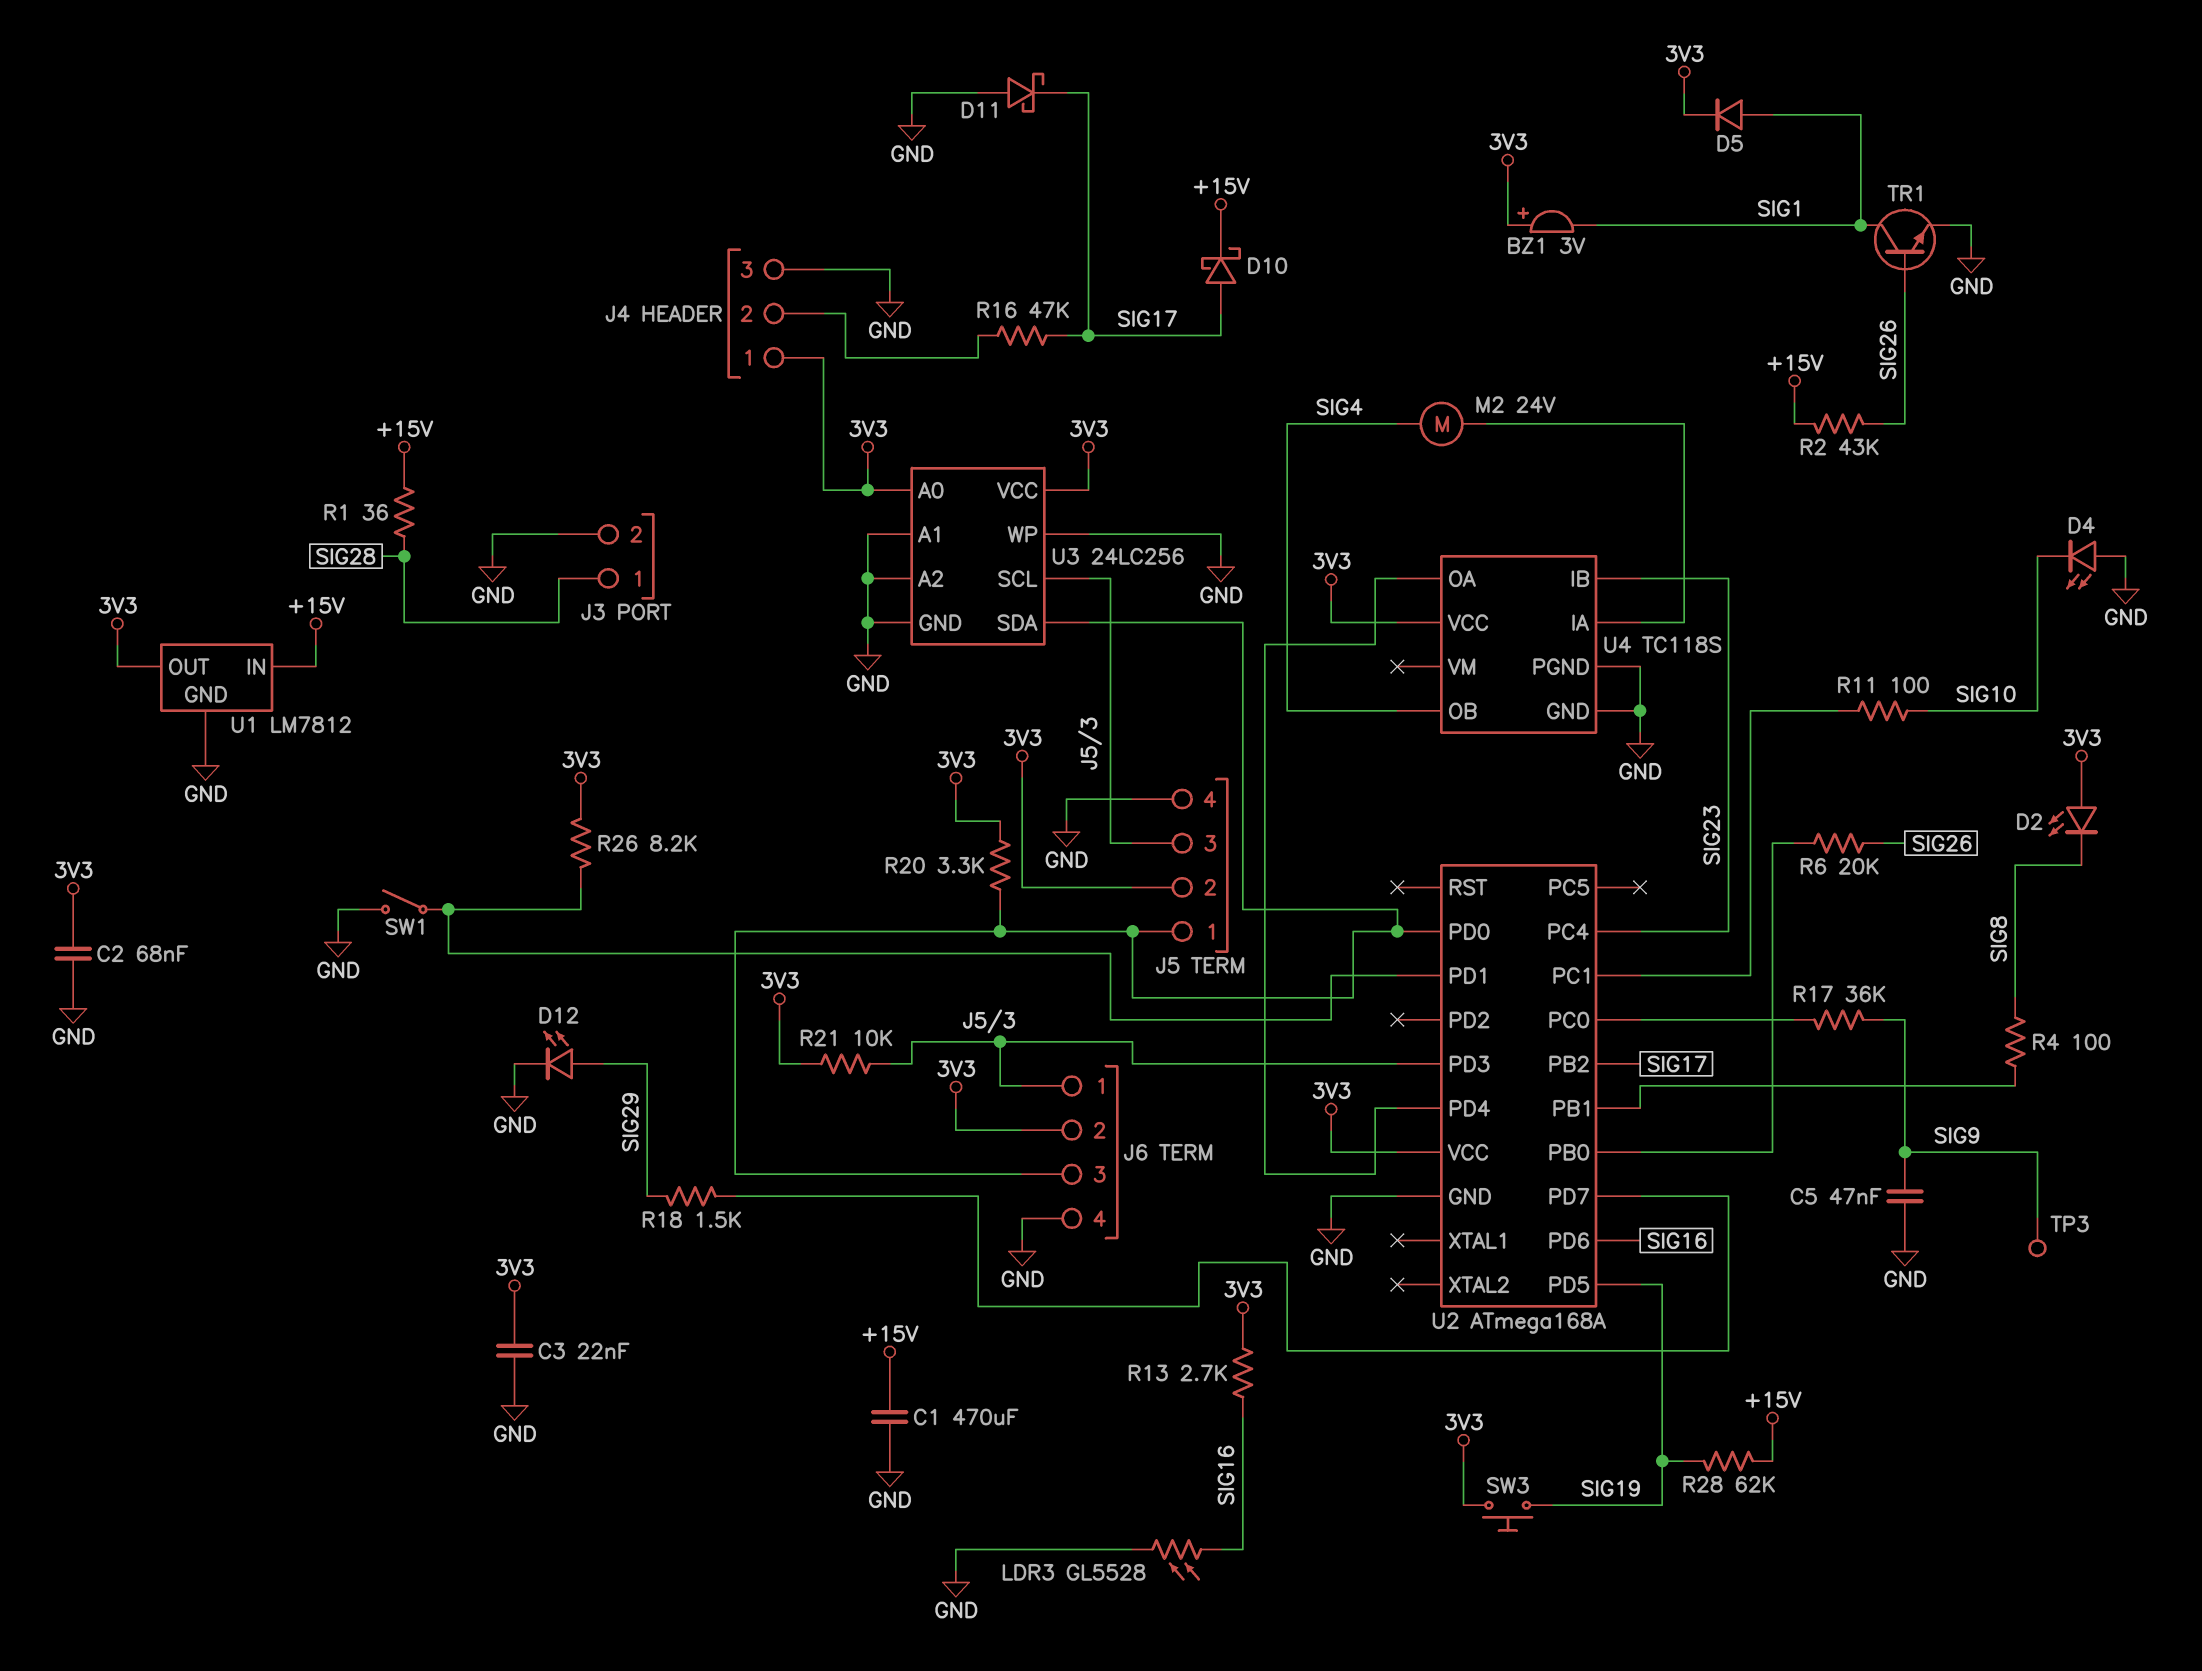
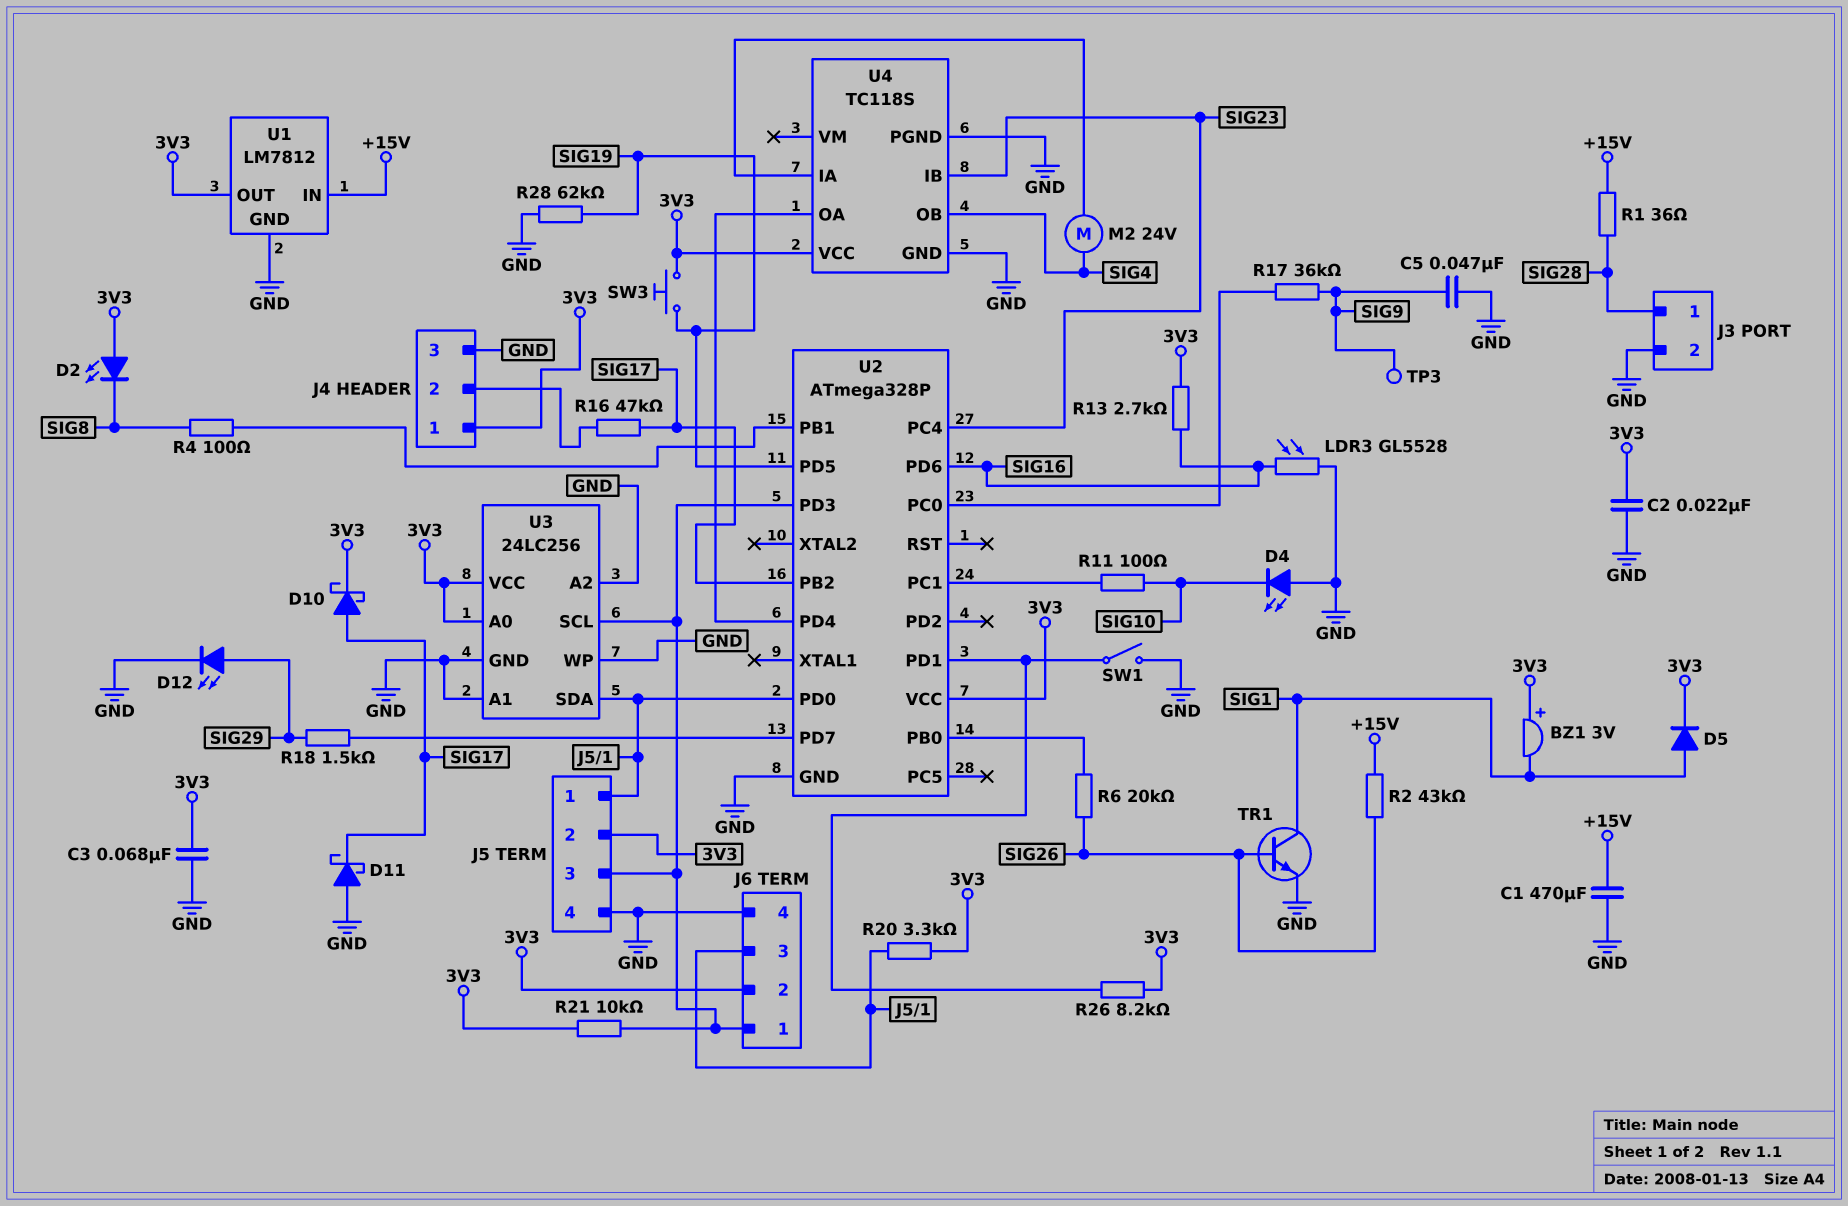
C2: 68nF (3V3, GND) -> 22nF (3V3, GND)
C3: 22nF (3V3, GND) -> 68nF (3V3, GND)
D10: schottky (A SIG17, K +15V) -> schottky (A SIG17, K 3V3)
R28: 62k (+15V, SIG19) -> 62k (GND, SIG19)
U2: ATmega168A -> ATmega328P

